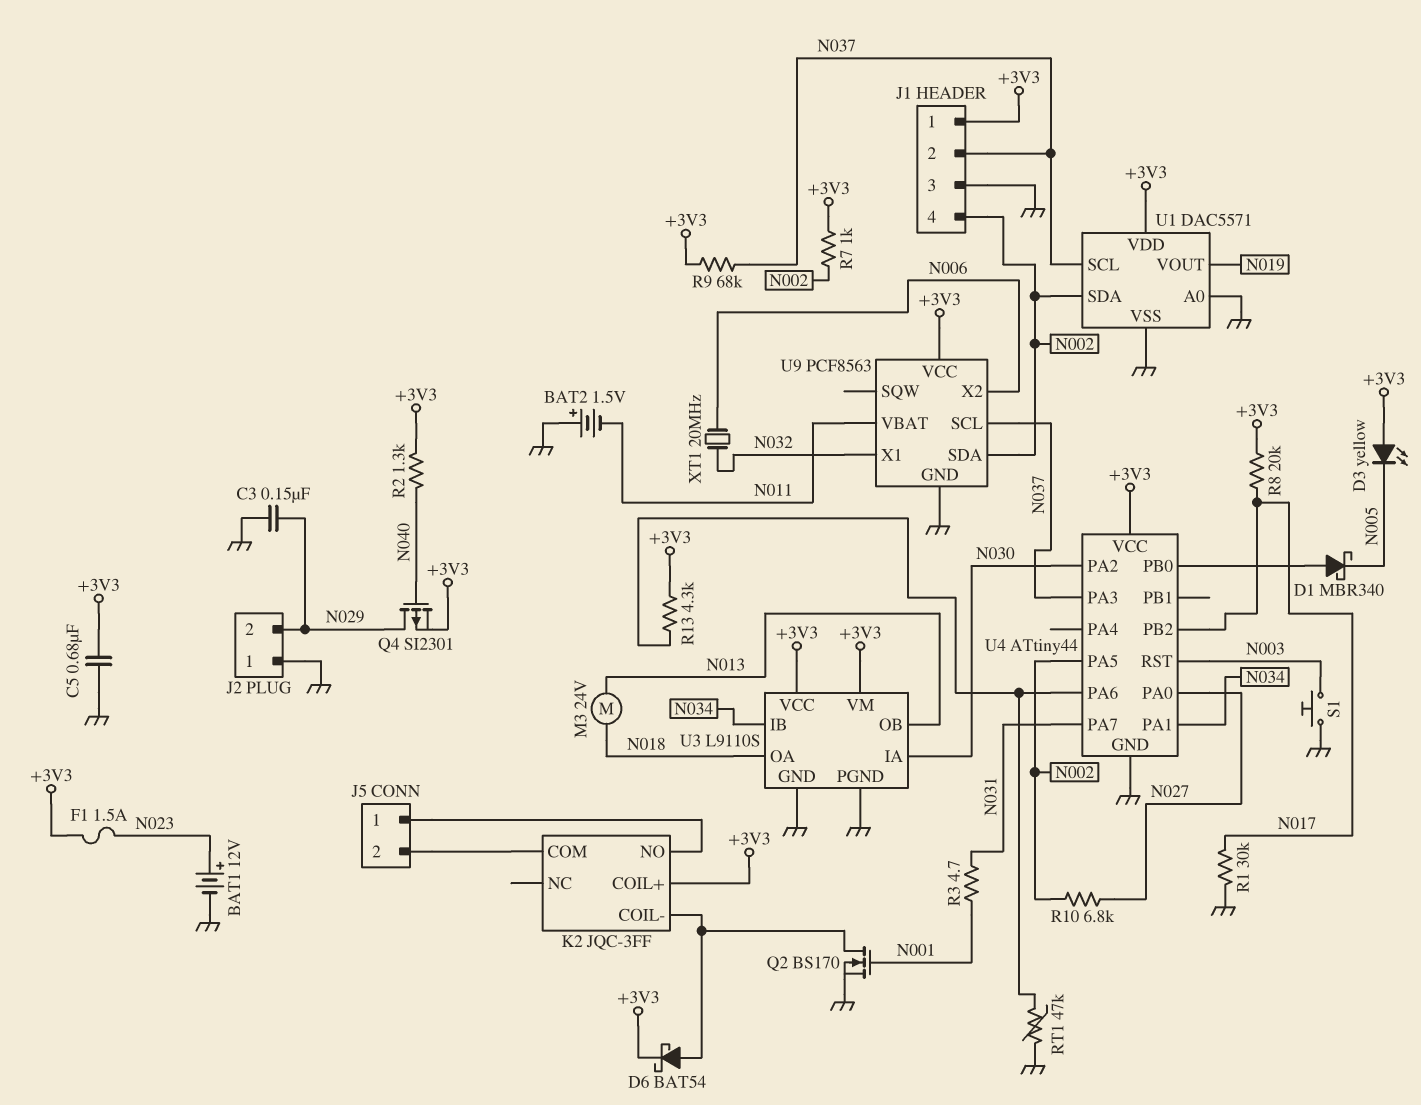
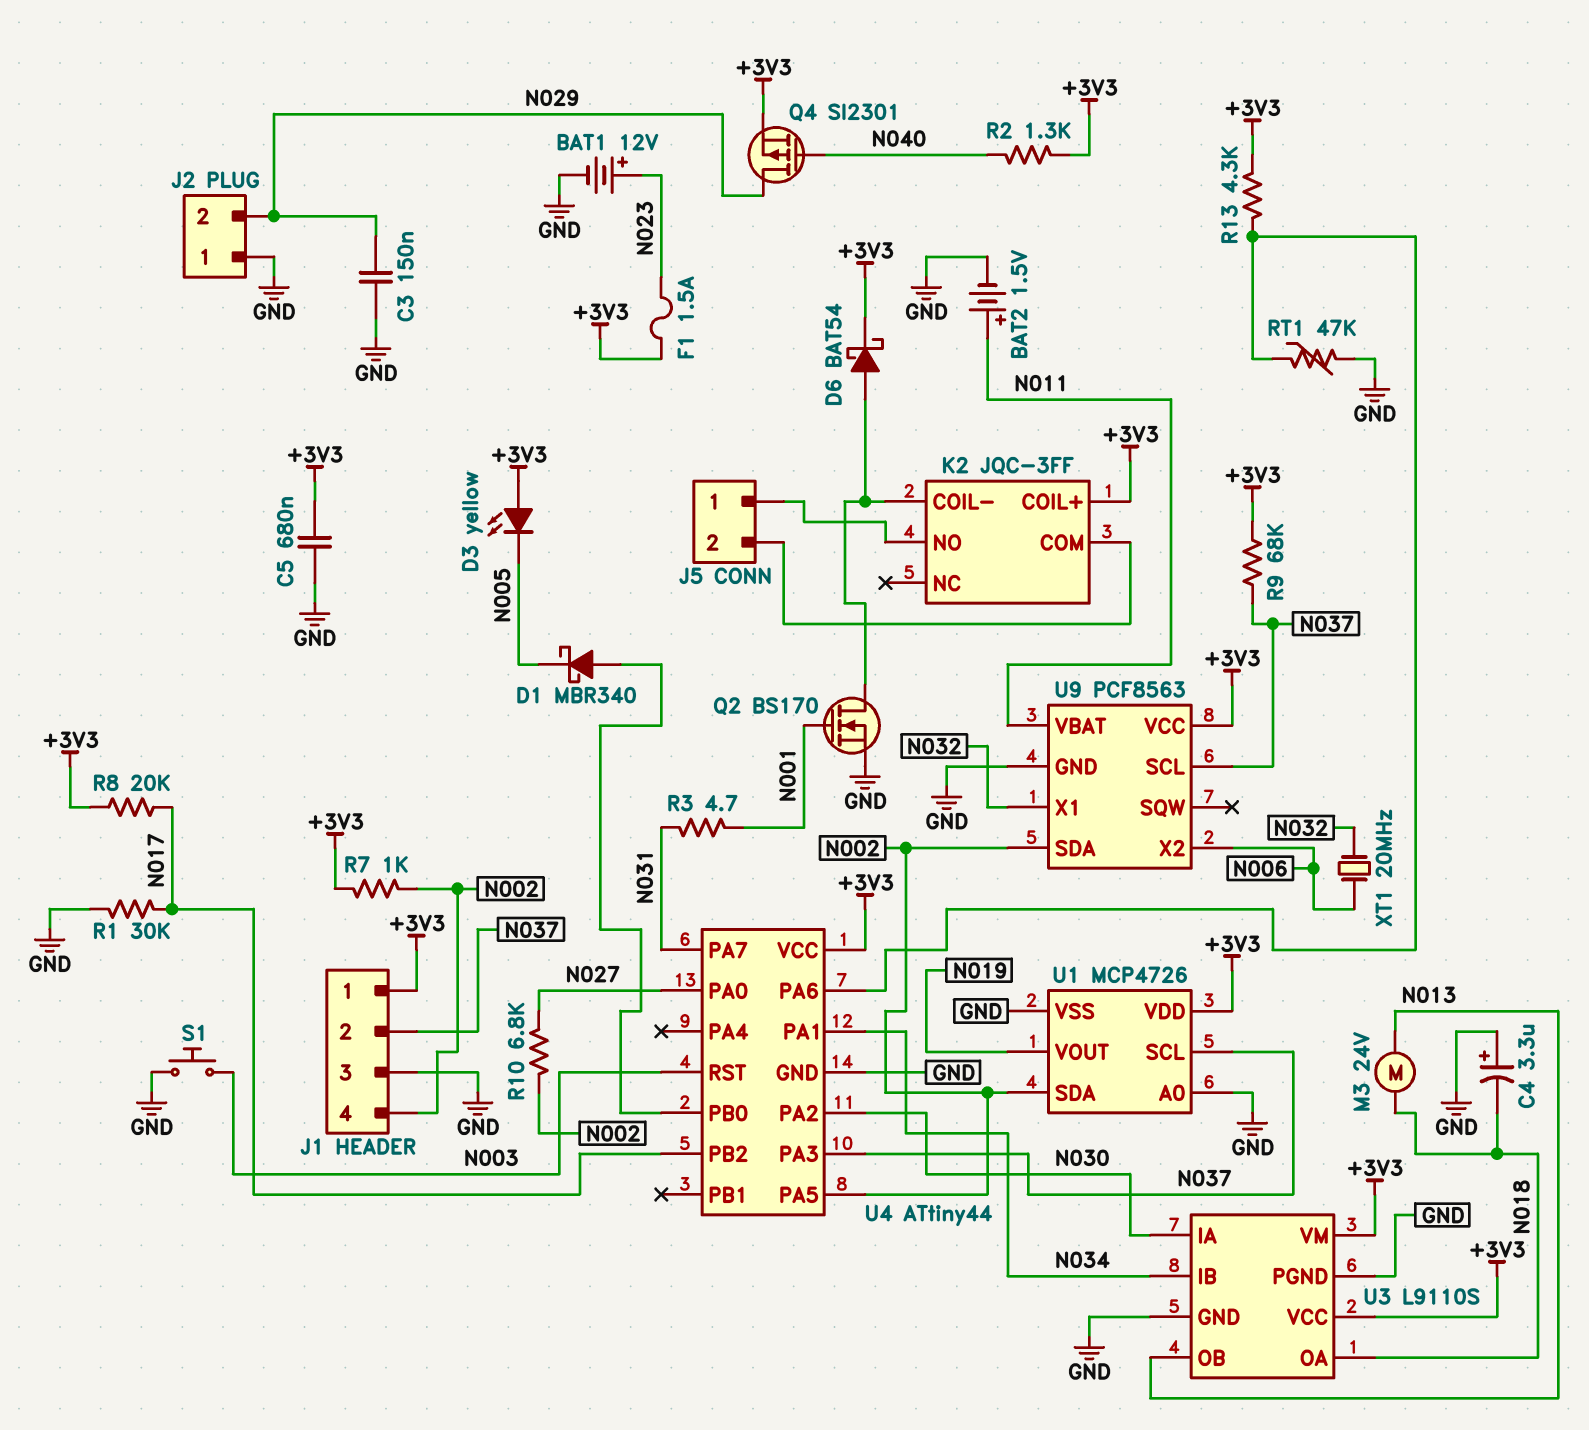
BAT2: 1.5V (plus GND, minus N011) -> 1.5V (plus N011, minus GND)
C4: none -> 3.3uF (plus GND, minus N018)
U1: DAC5571 -> MCP4726

